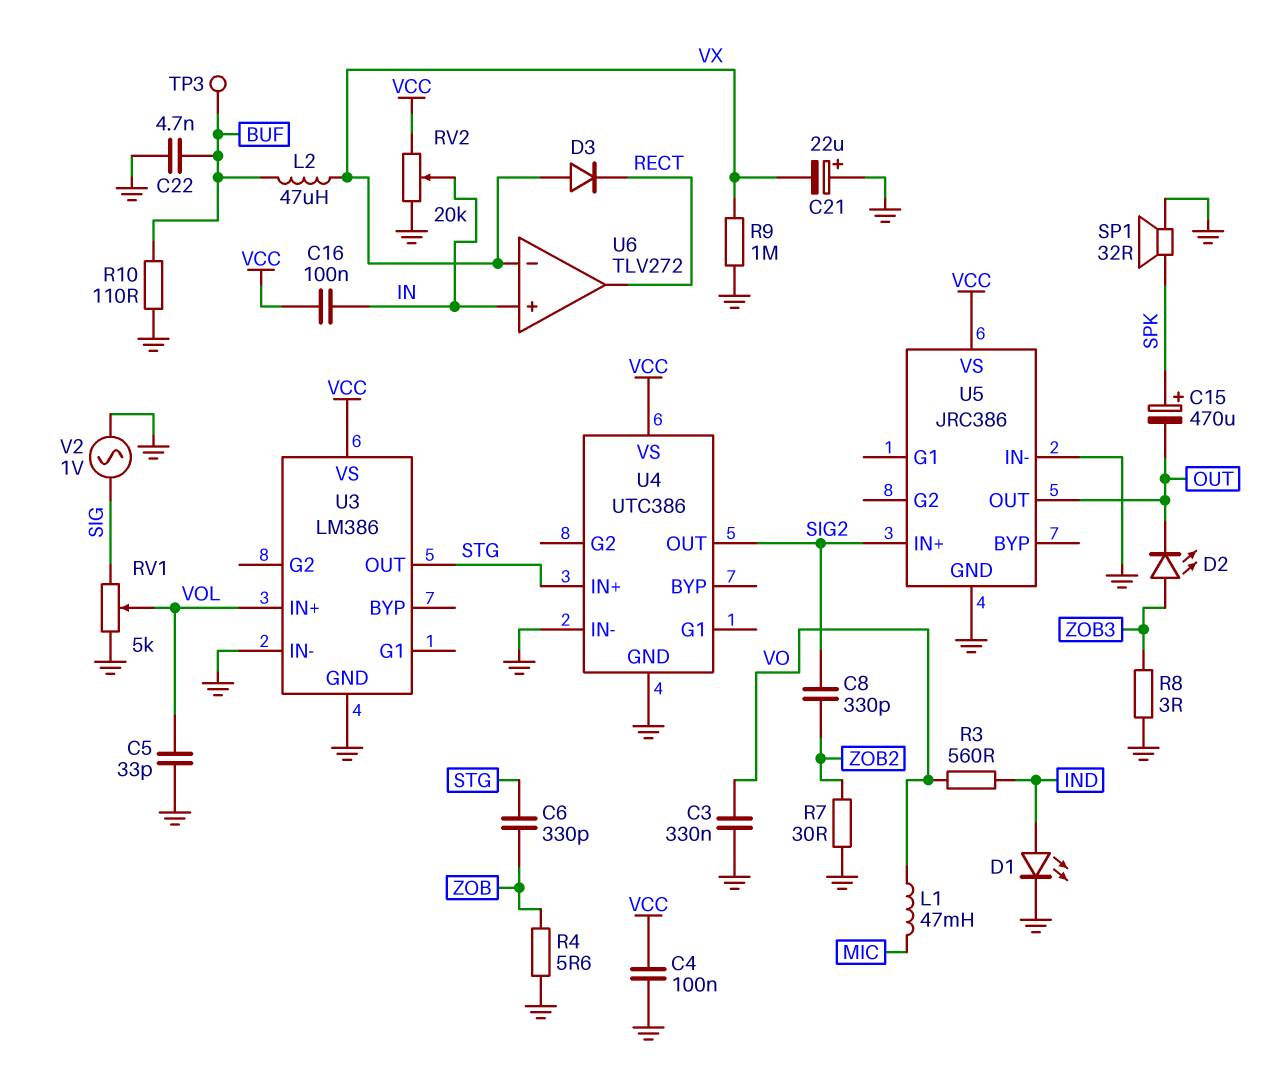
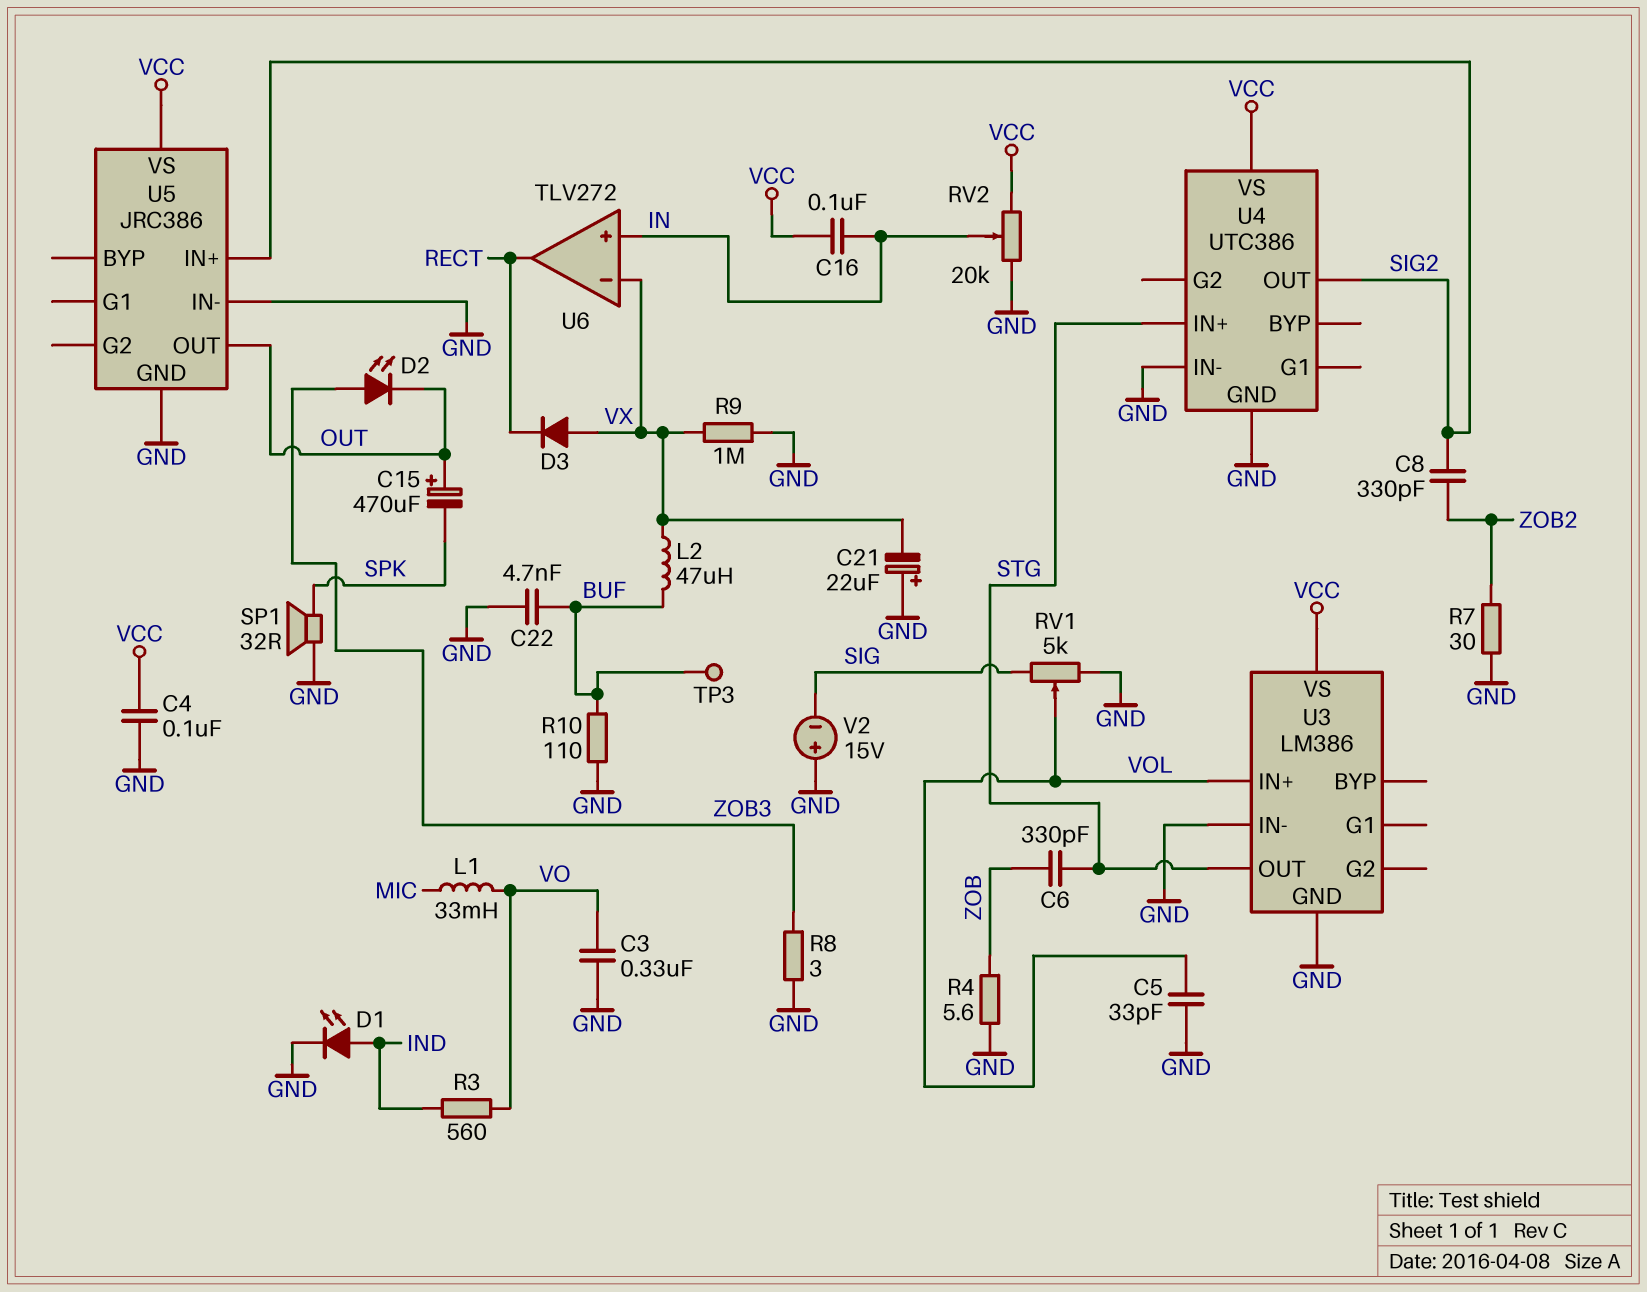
C15: 470uF (plus SPK, minus OUT) -> 470uF (plus OUT, minus SPK)
L1: 47mH (MIC, VO) -> 33mH (MIC, VO)
V2: AC 1V (GND, SIG) -> 15V (plus GND, minus SIG)

